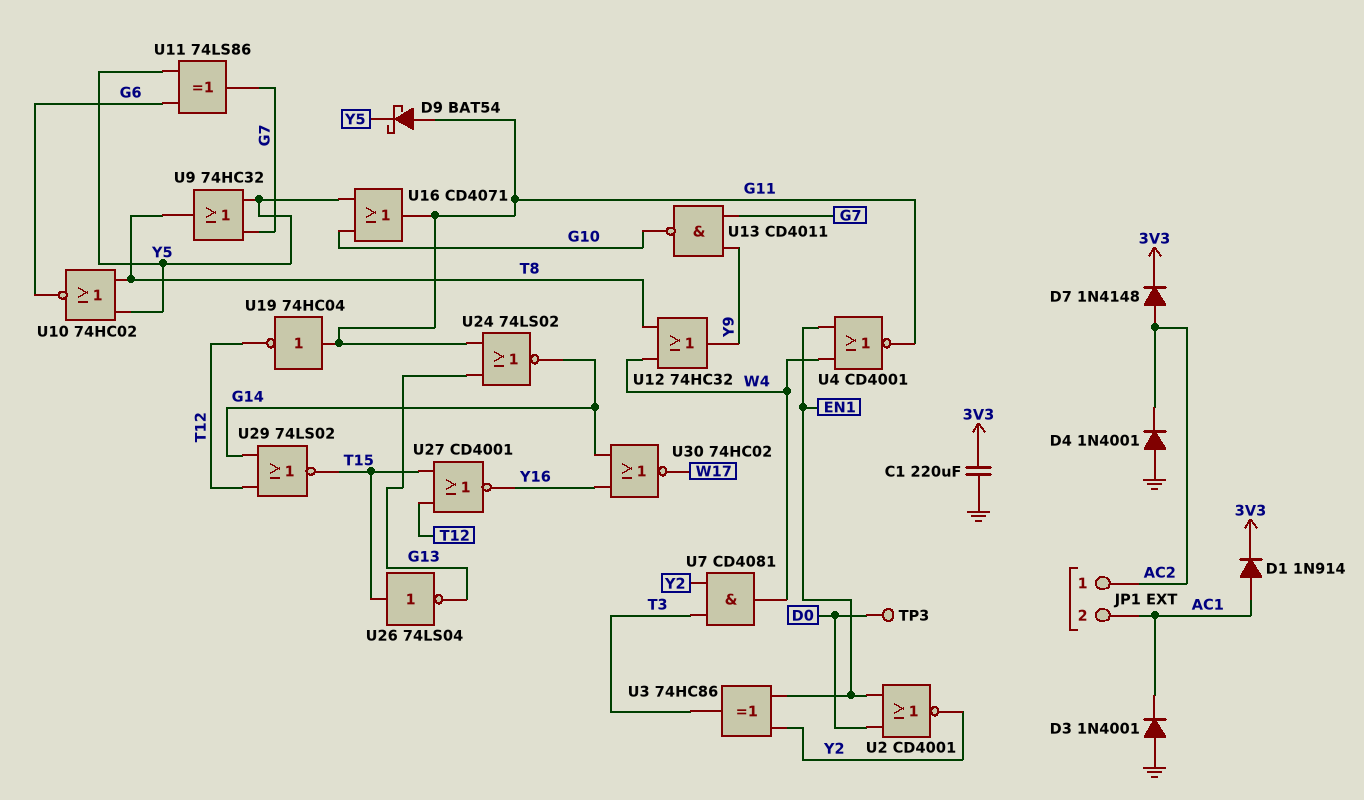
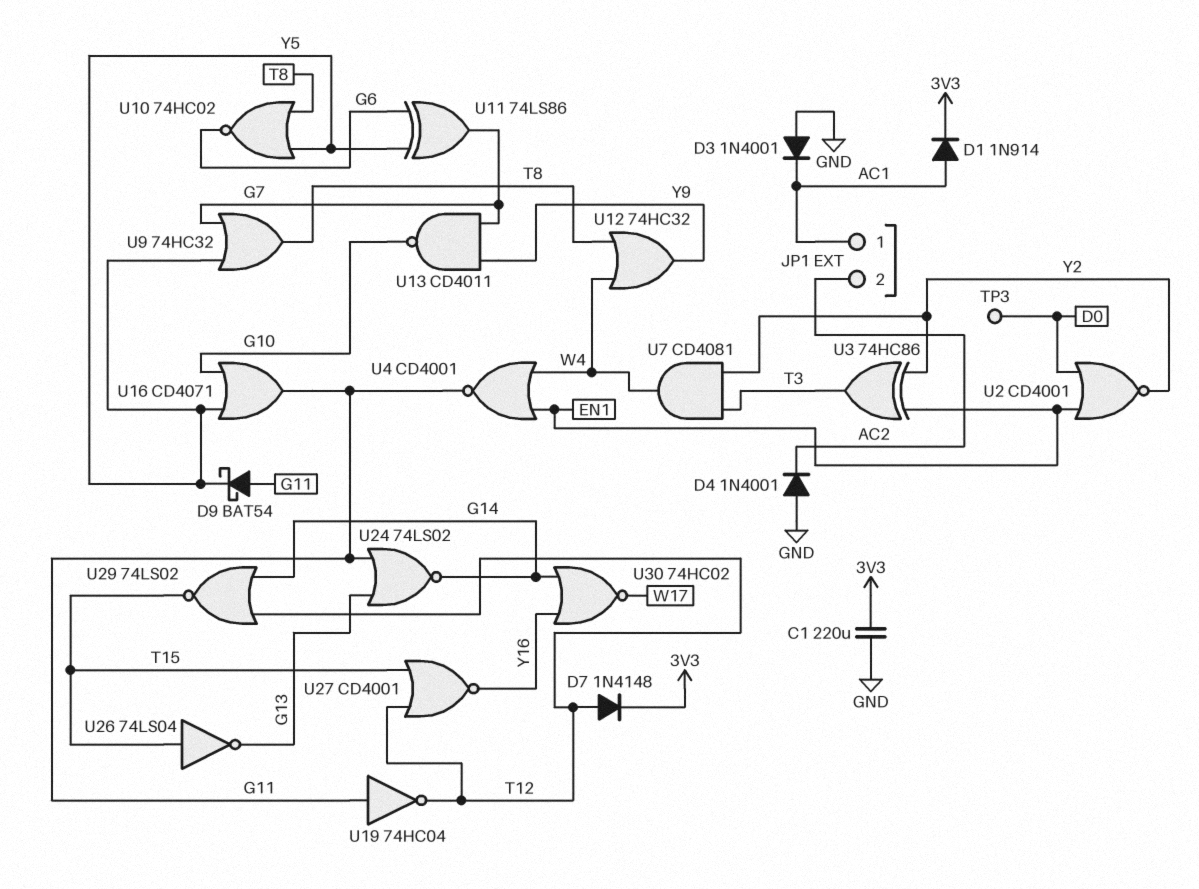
D7: diode 1N4148 (A AC2, K 3V3) -> diode 1N4148 (A T12, K 3V3)
JP1 pin 1: AC2 -> AC1
JP1 pin 2: AC1 -> AC2

